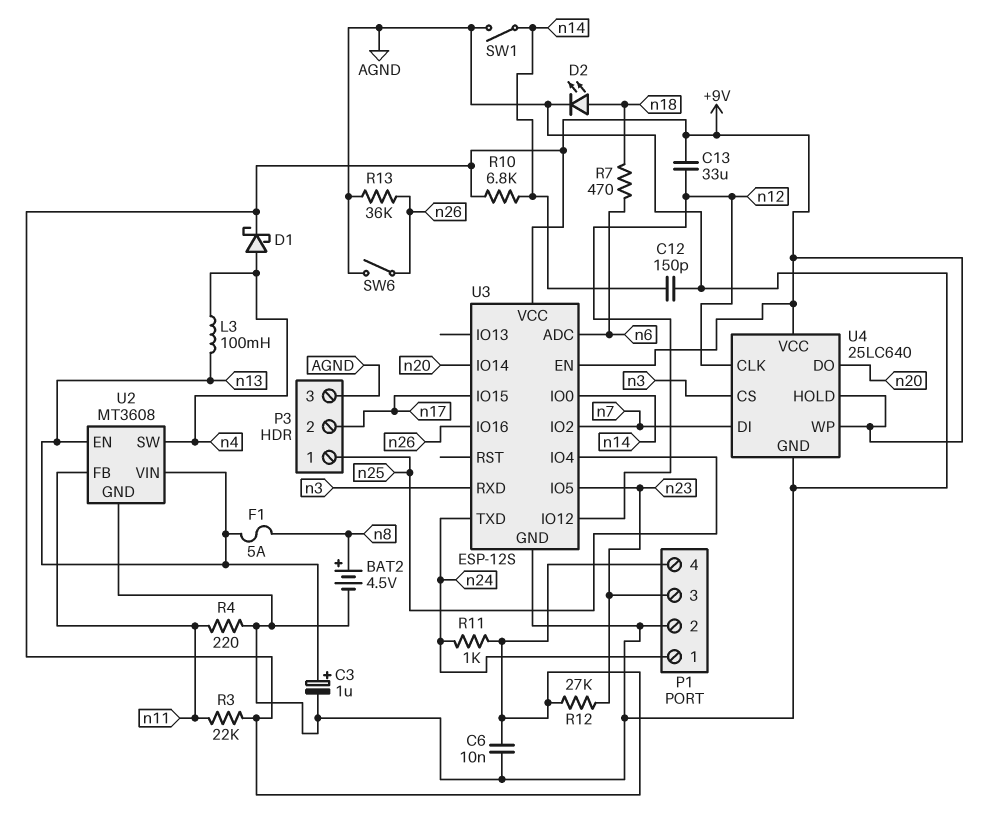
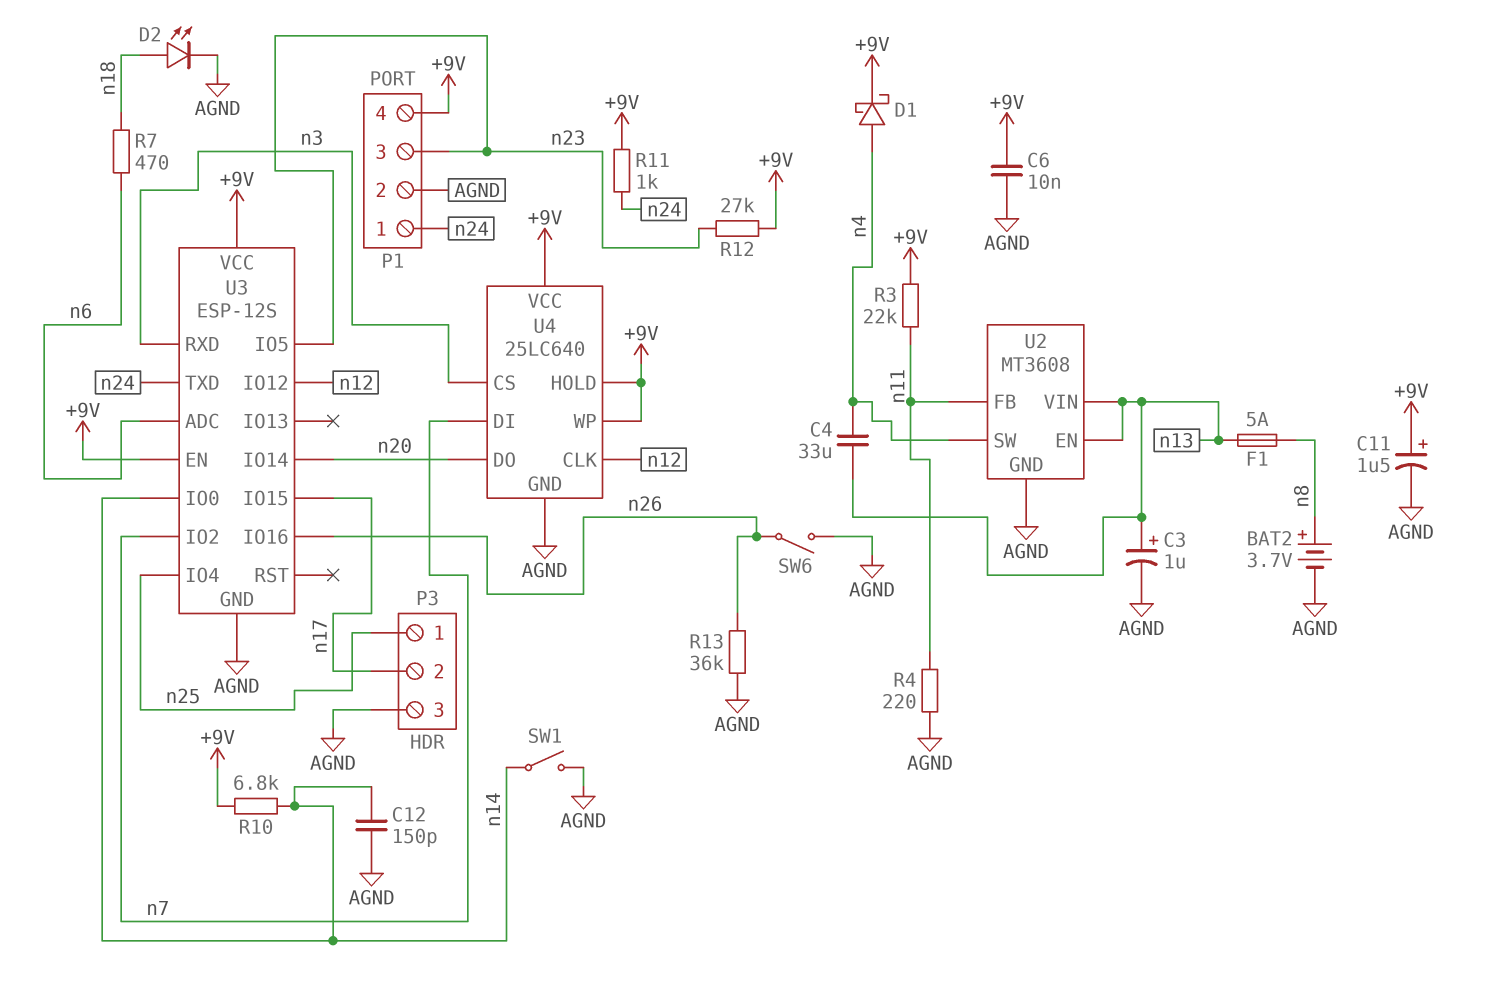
BAT2: 4.5V (plus n8, minus AGND) -> 3.7V (plus n8, minus AGND)
C4: none -> 33uF (n4, n13)
C11: none -> 1.5uF (plus +9V, minus AGND)
C13: 33uF (+9V, n12) -> none
L3: 100mH (n4, n13) -> none

